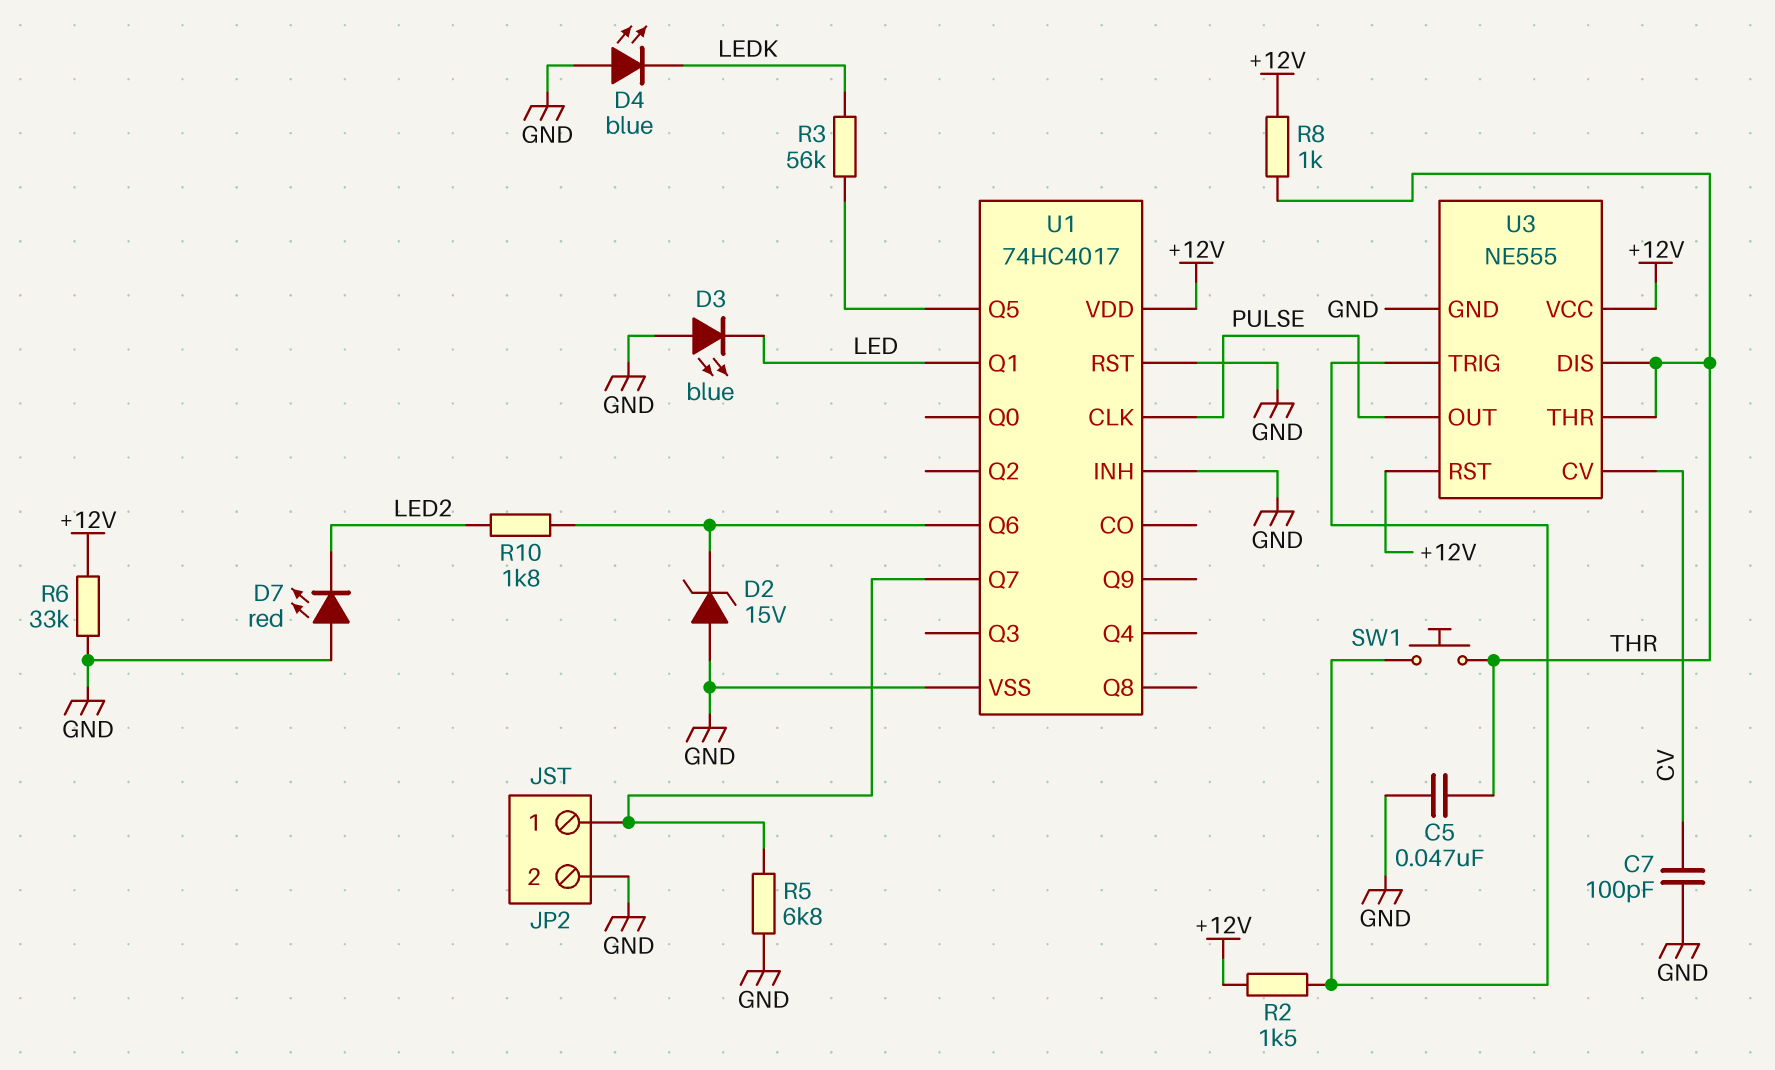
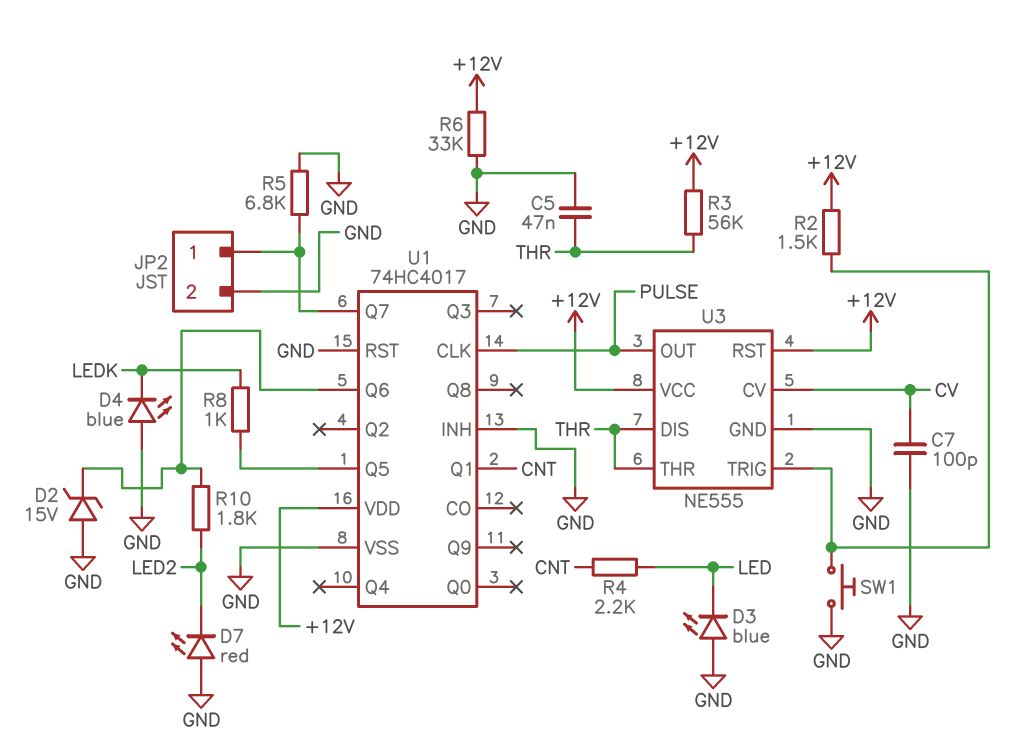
R3: 56k (LEDK, U1/Q5) -> 56k (+12V, THR)
R4: none -> 2.2k (CNT, LED)
R8: 1k (+12V, THR) -> 1k (LEDK, U1/Q5)
SW1: button (THR, U3/TRIG) -> button (GND, U3/TRIG)
U1 pin Q1: LED -> CNT

